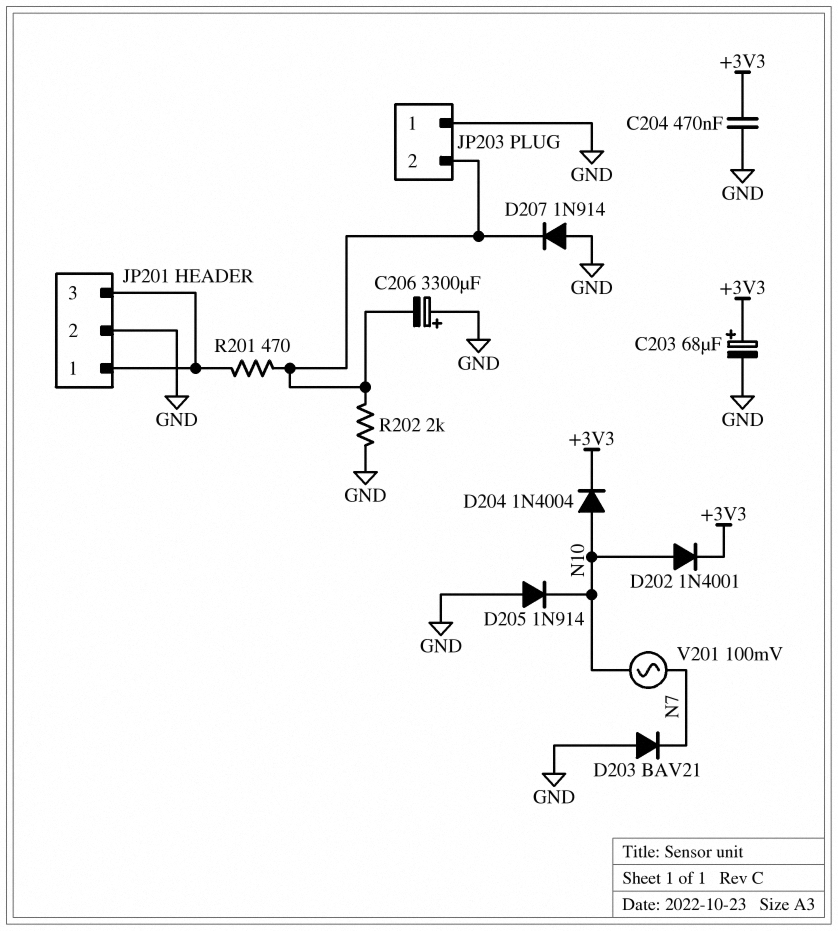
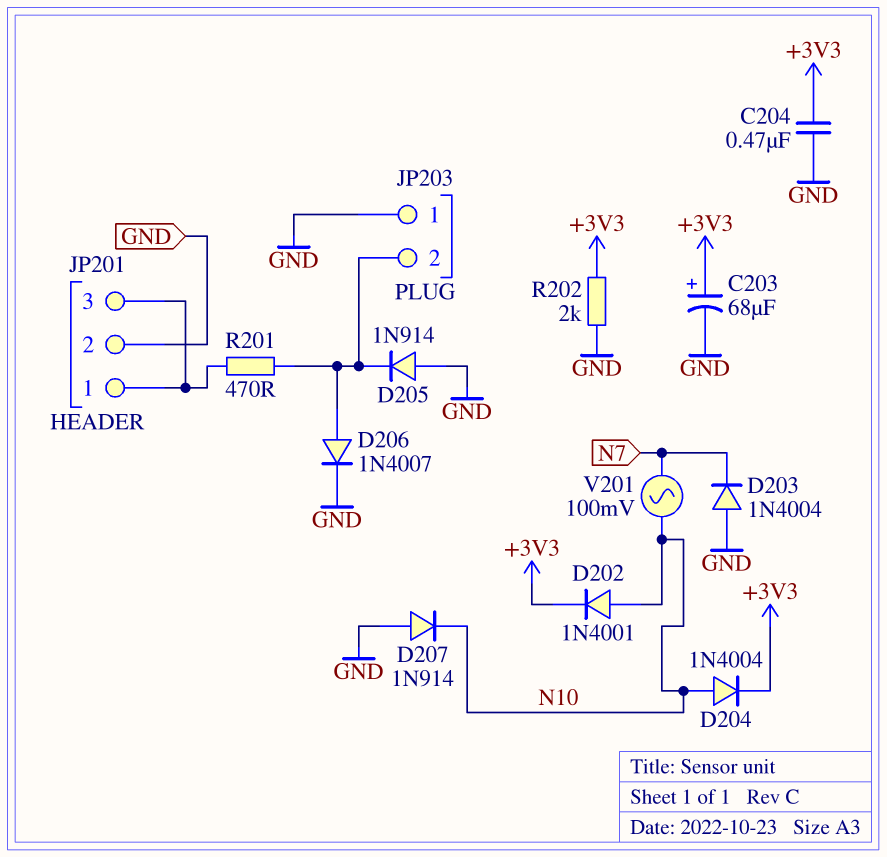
C206: 3300uF (plus GND, minus JP203/2) -> none
D203: diode BAV21 (A GND, K N7) -> diode 1N4004 (A GND, K N7)
D205: diode 1N914 (A GND, K N10) -> diode 1N914 (A GND, K JP203/2)
D206: none -> diode 1N4007 (A JP203/2, K GND)
D207: diode 1N914 (A GND, K JP203/2) -> diode 1N914 (A GND, K N10)
R202: 2k (GND, JP203/2) -> 2k (+3V3, GND)

